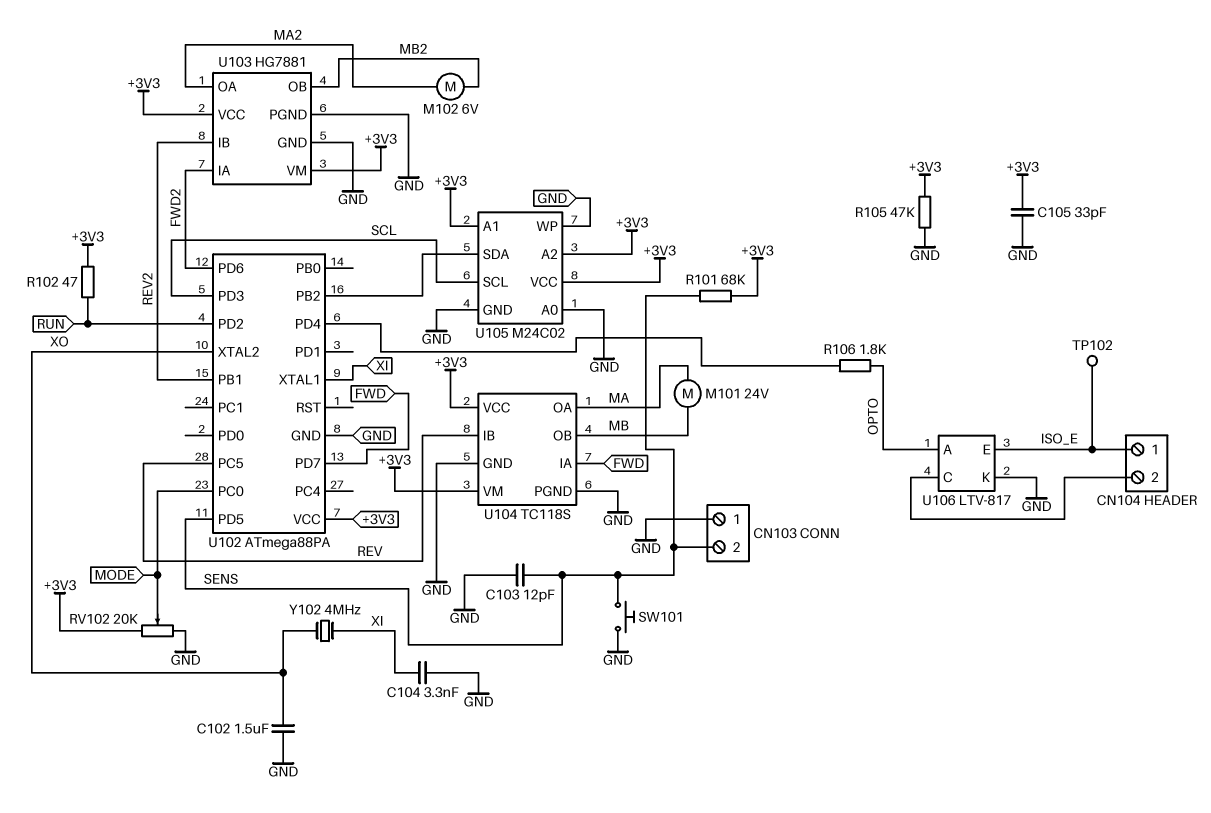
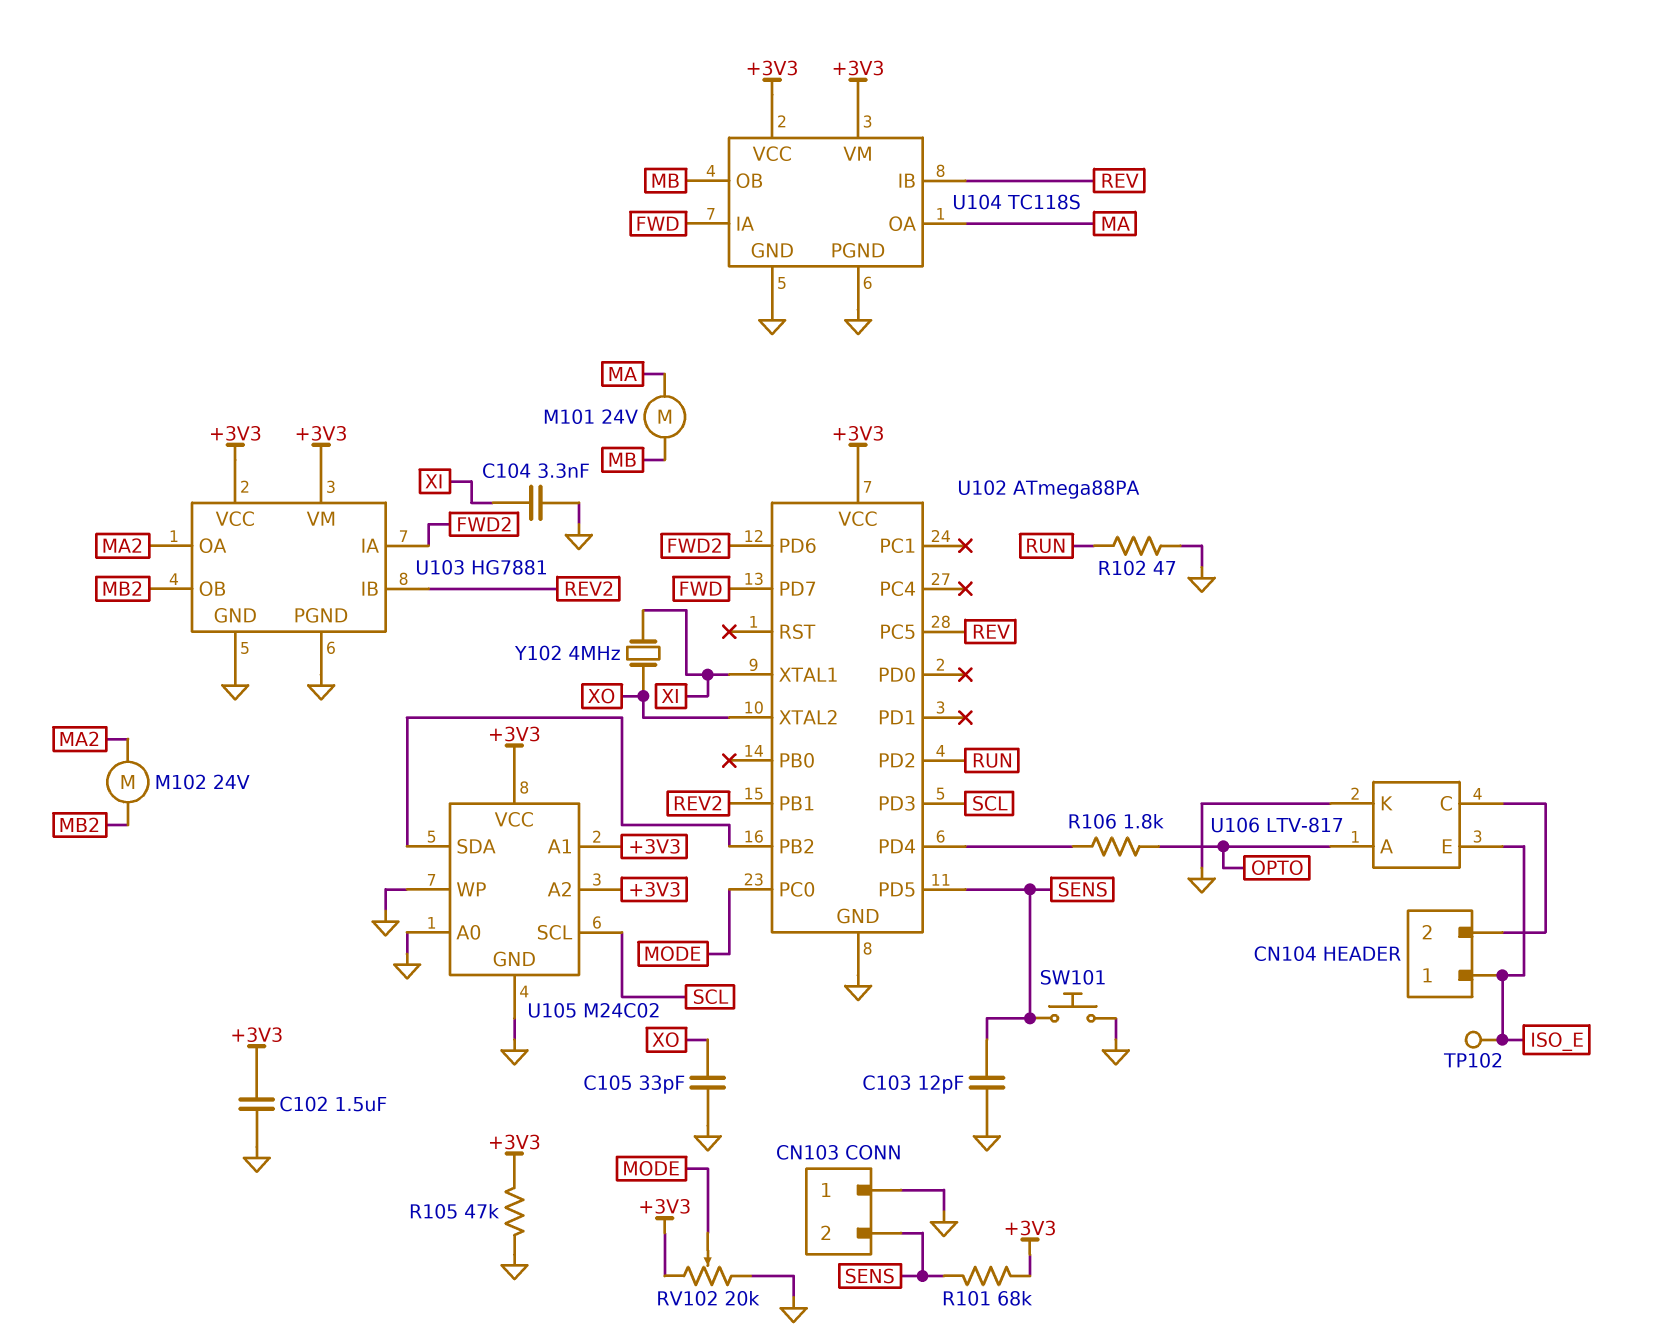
C102: 1.5uF (GND, XO) -> 1.5uF (+3V3, GND)
C105: 33pF (+3V3, GND) -> 33pF (GND, XO)
M102: motor 6V (MA2, MB2) -> motor 24V (MA2, MB2)
R102: 47 (+3V3, RUN) -> 47 (GND, RUN)

